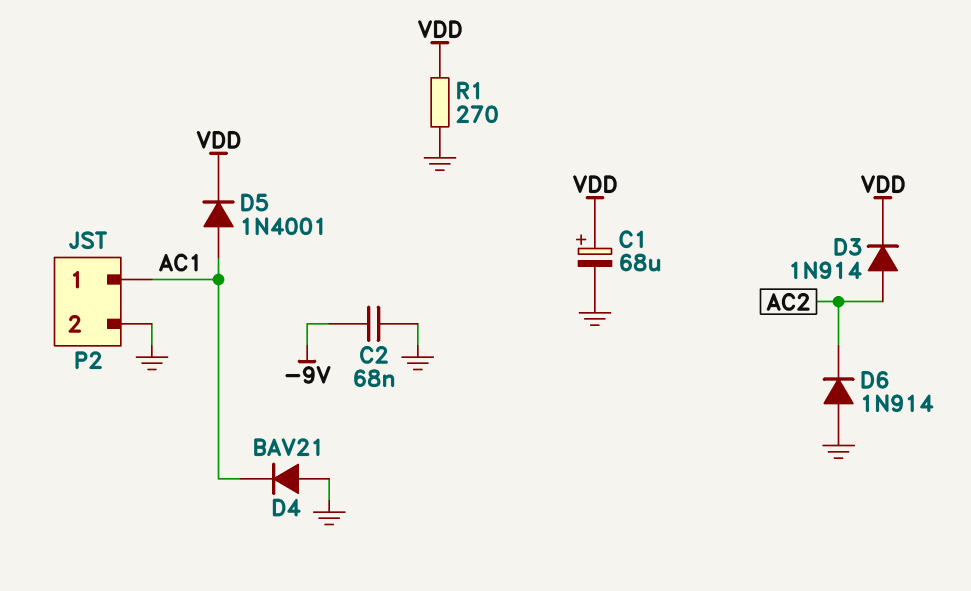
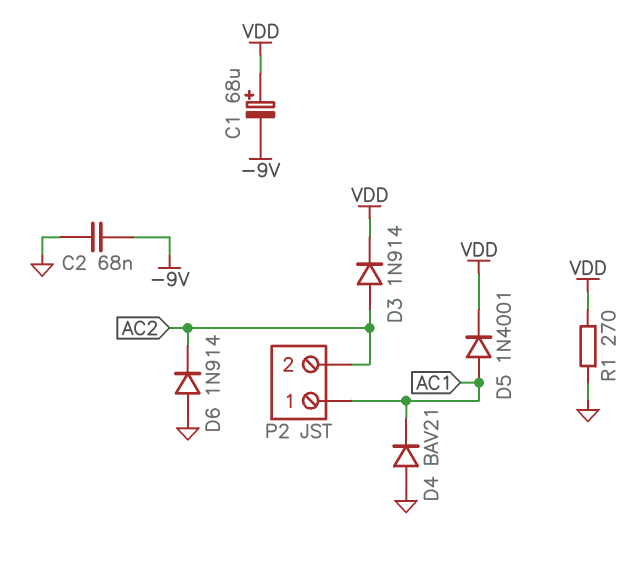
C1: 68uF (plus VDD, minus GND) -> 68uF (plus VDD, minus -9V)
P2 pin 2: GND -> AC2

